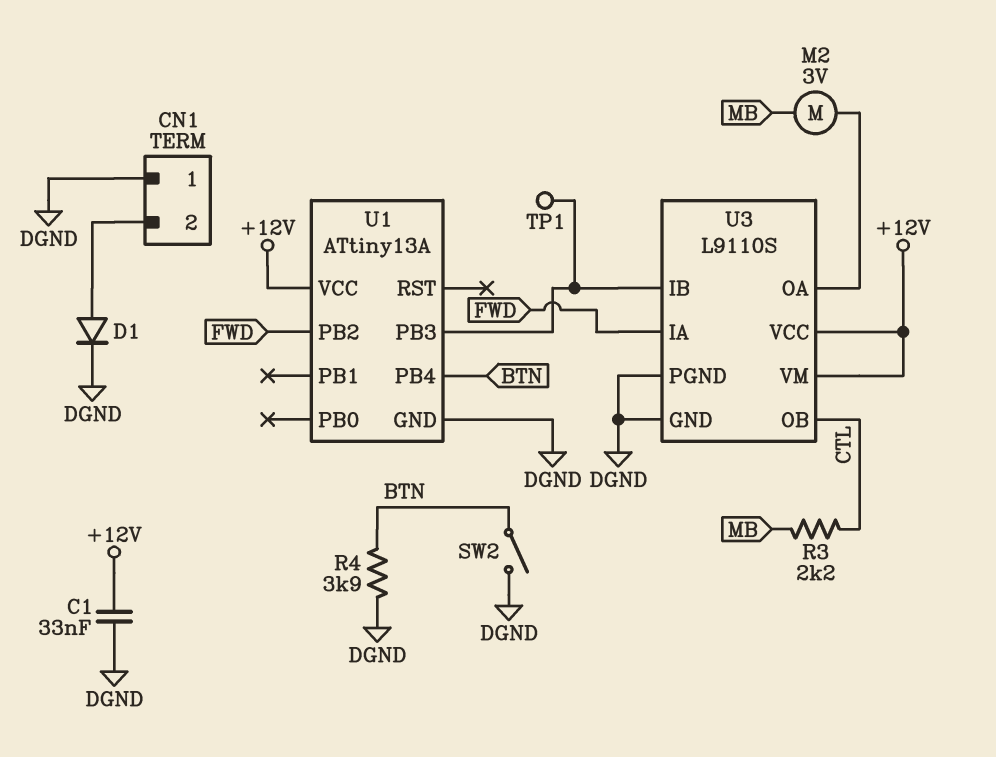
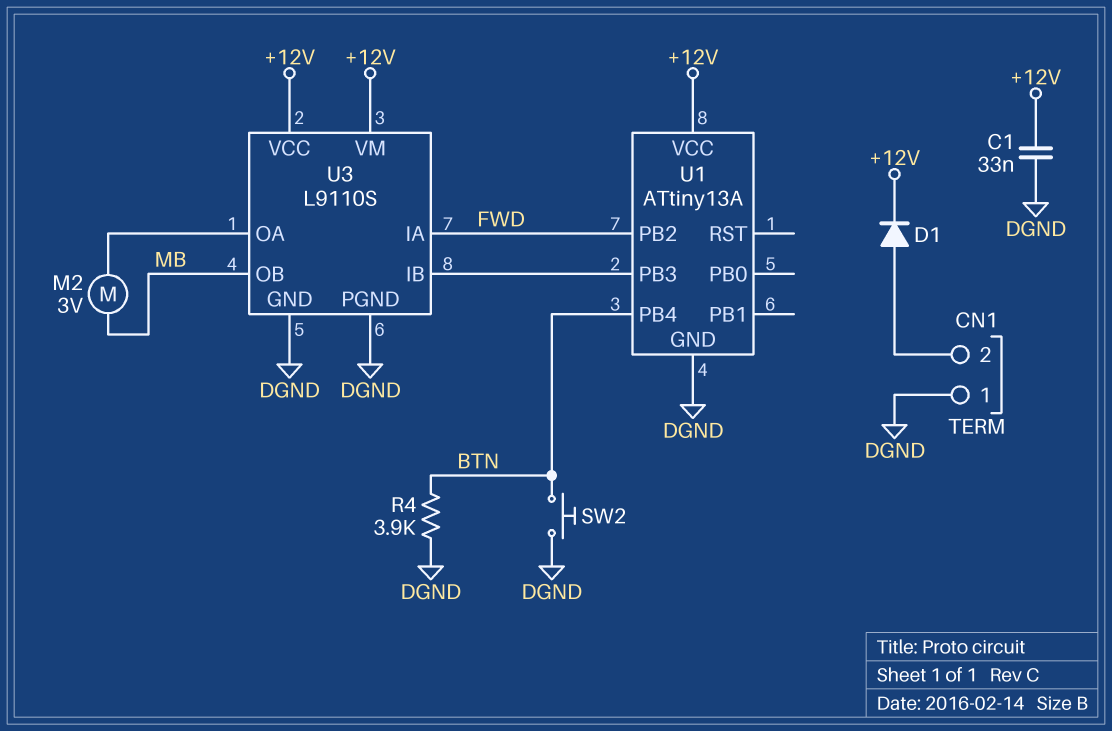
D1: diode (A CN1/2, K DGND) -> diode (A CN1/2, K +12V)
R3: 2.2k (CTL, MB) -> none
SW2: switch (BTN, DGND) -> button (BTN, DGND)
TP1: test point (U1/PB3) -> none
U3 pin OB: CTL -> MB

